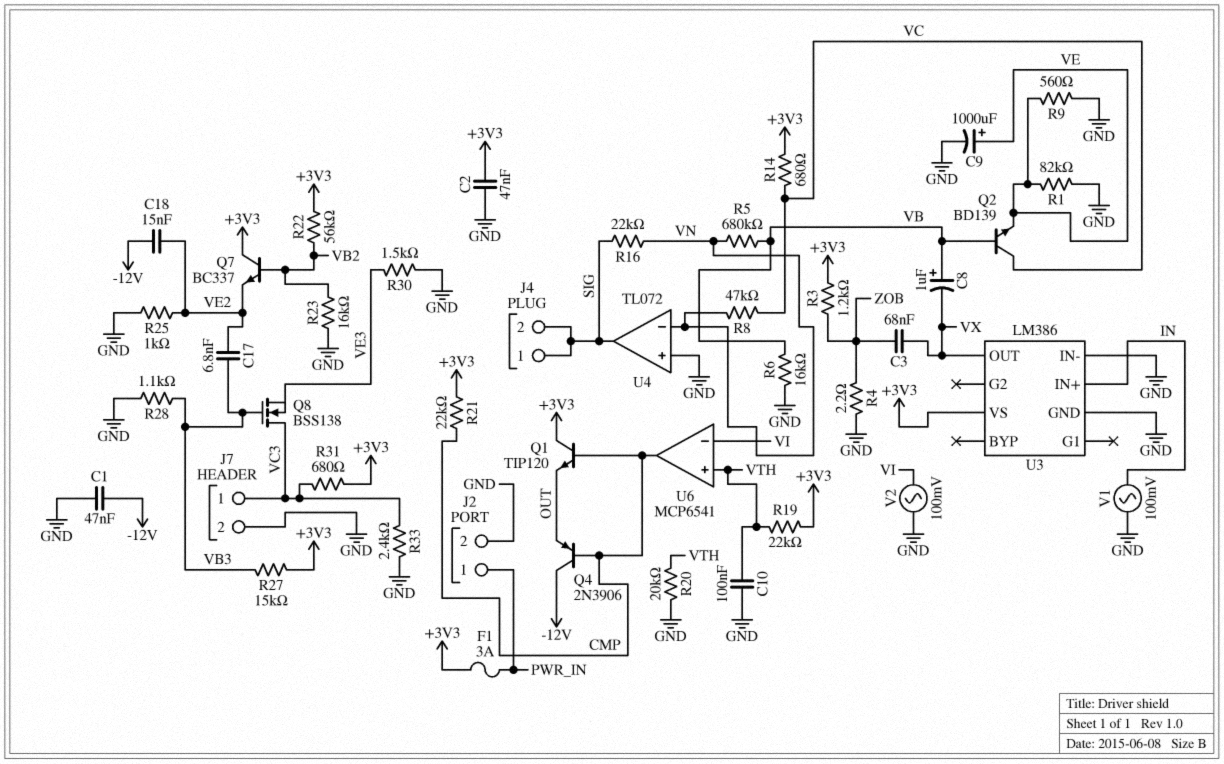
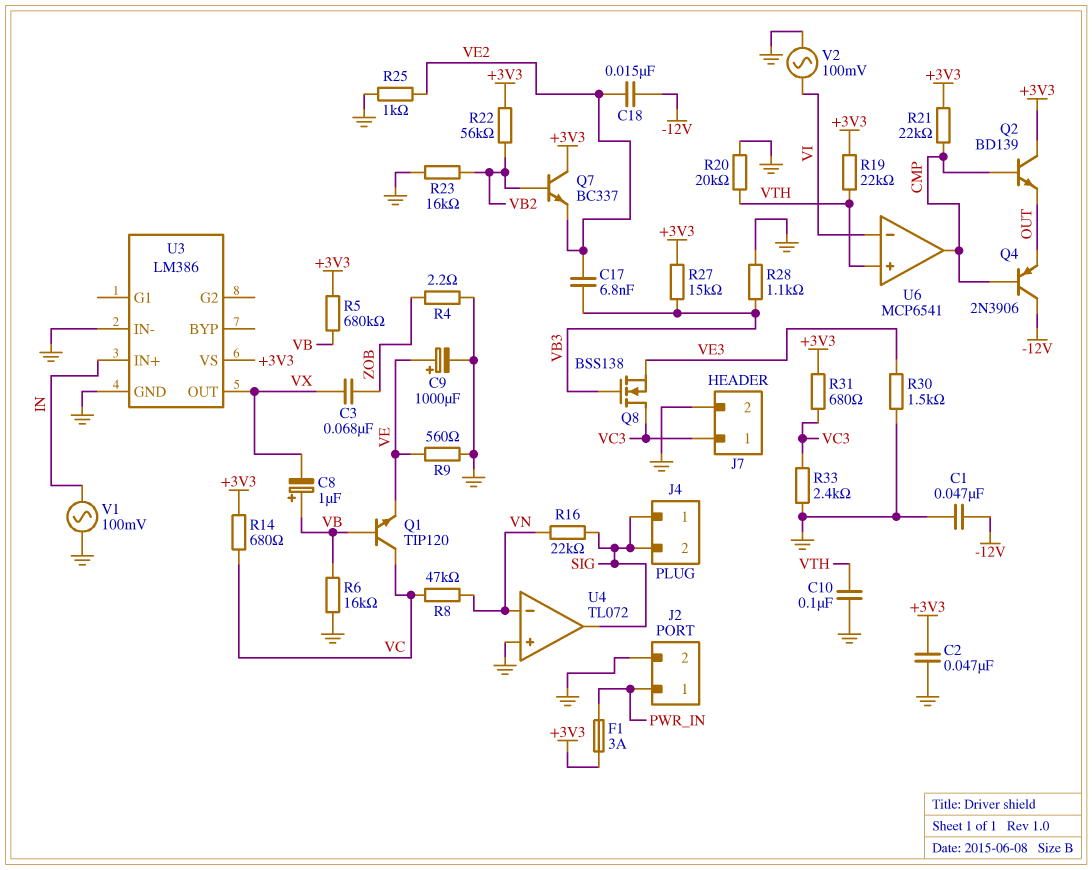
Q1: NPN TIP120 (B CMP, C +3V3, E OUT) -> NPN TIP120 (B VB, C VC, E VE)
Q2: NPN BD139 (B VB, C VC, E VE) -> NPN BD139 (B CMP, C +3V3, E OUT)
R1: 82k (GND, VE) -> none
R3: 1.2k (+3V3, ZOB) -> none
R5: 680k (VB, VN) -> 680k (+3V3, VB)

